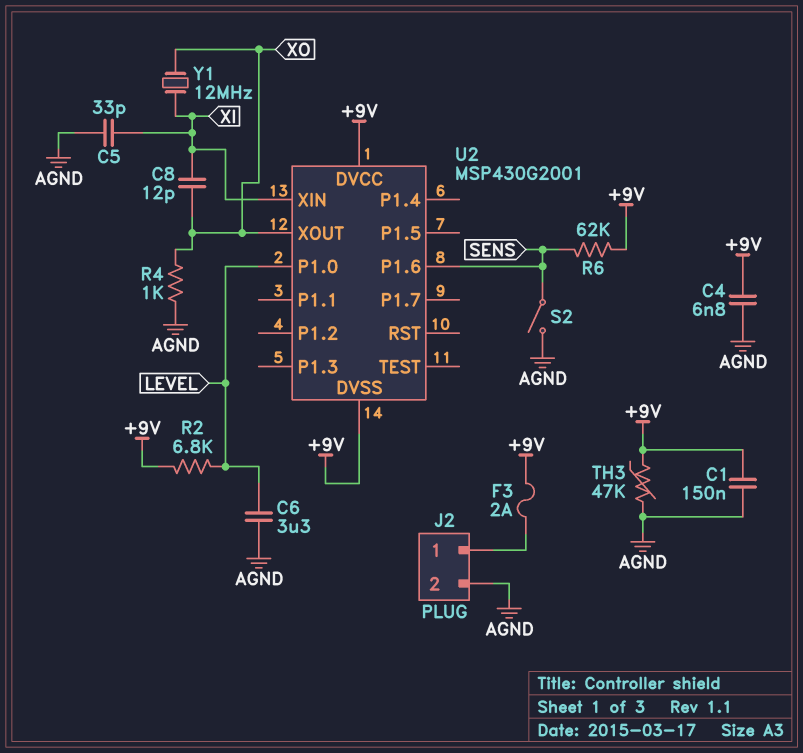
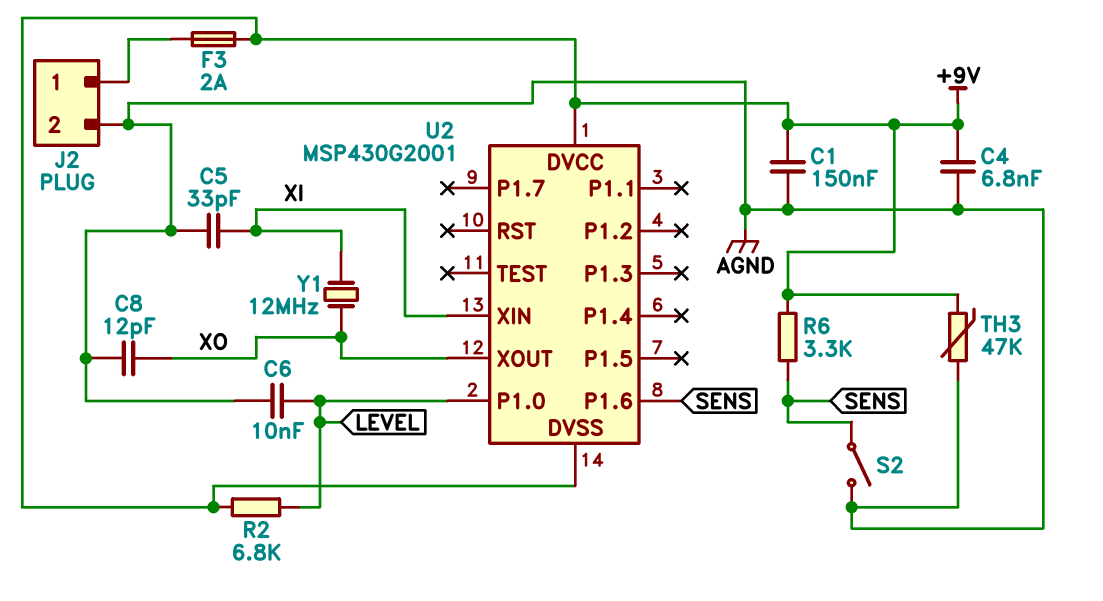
C6: 3.3uF (AGND, LEVEL) -> 10nF (AGND, LEVEL)
C8: 12pF (XI, XO) -> 12pF (AGND, XO)
R4: 1k (AGND, XO) -> none
R6: 62k (+9V, SENS) -> 3.3k (+9V, SENS)

